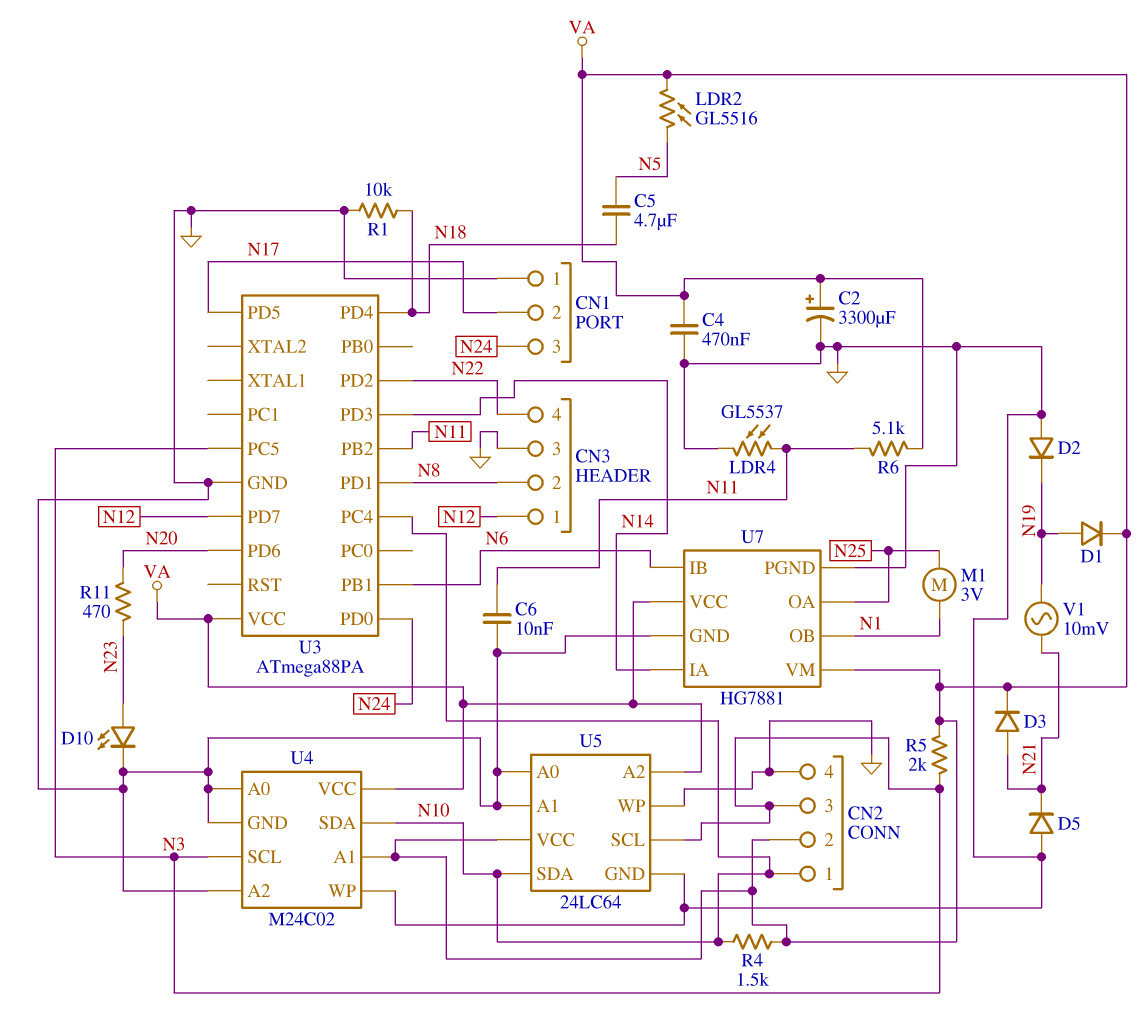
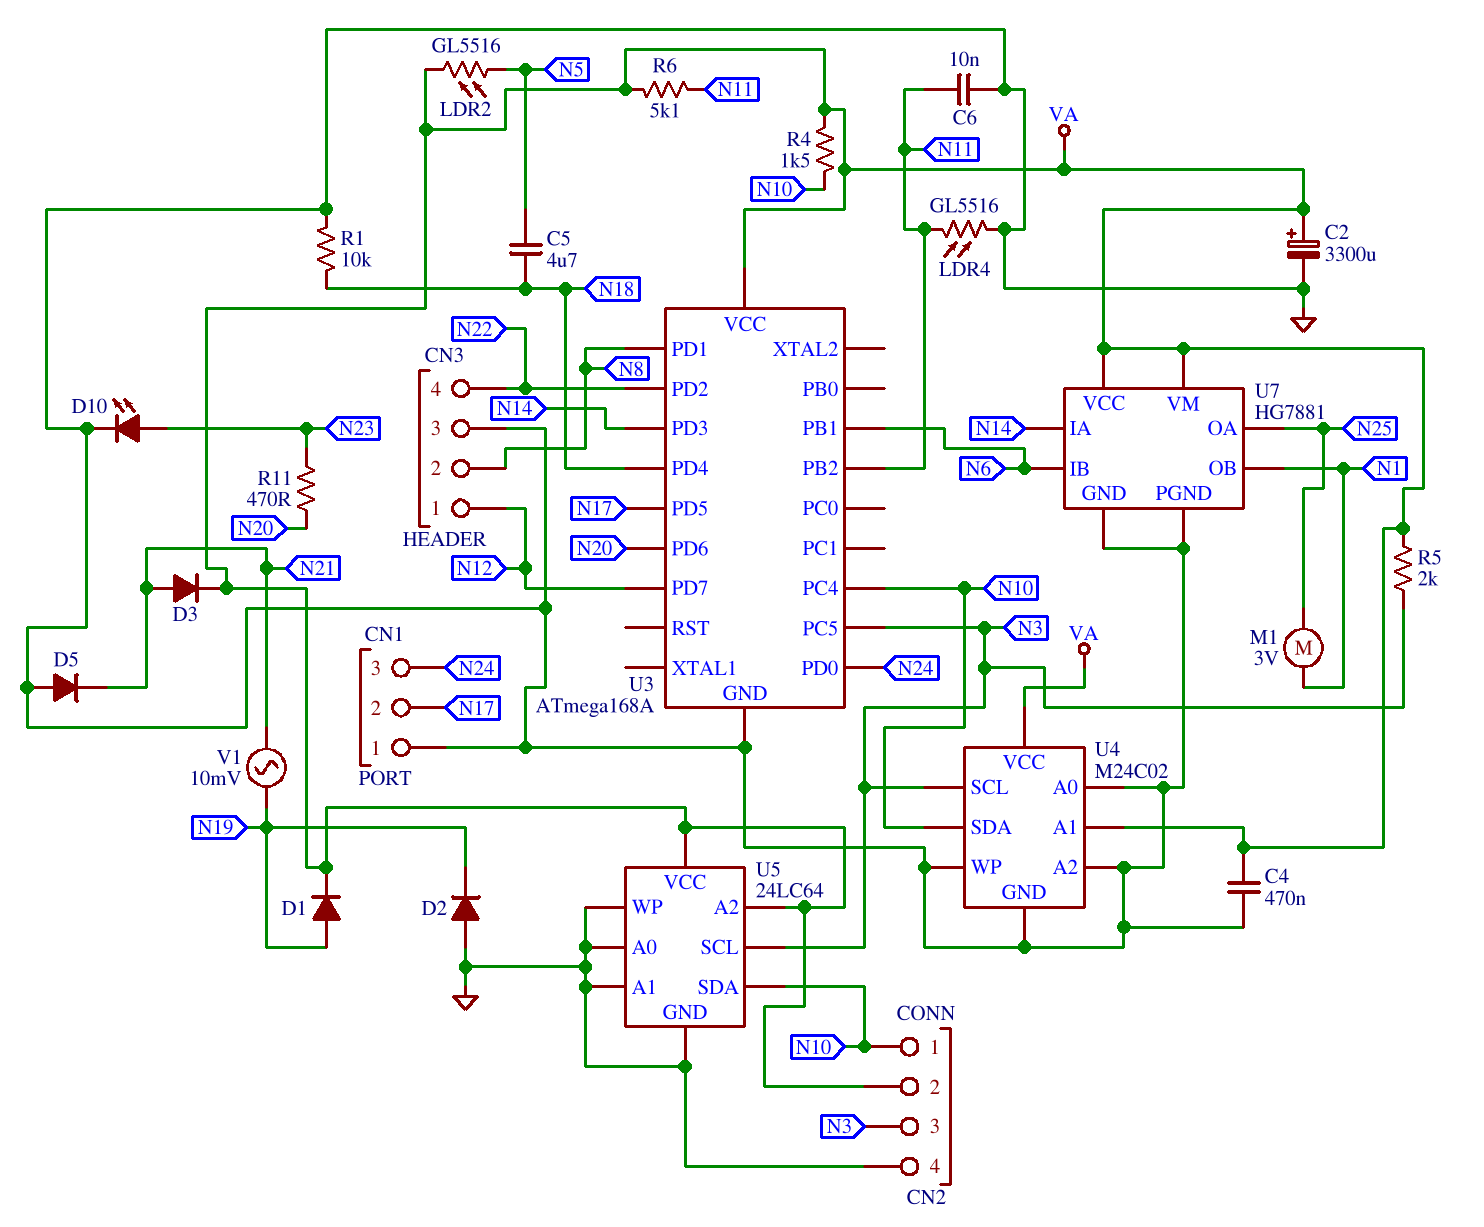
LDR4: GL5537 (GND, N11) -> GL5516 (GND, N11)
U3: ATmega88PA -> ATmega168A

